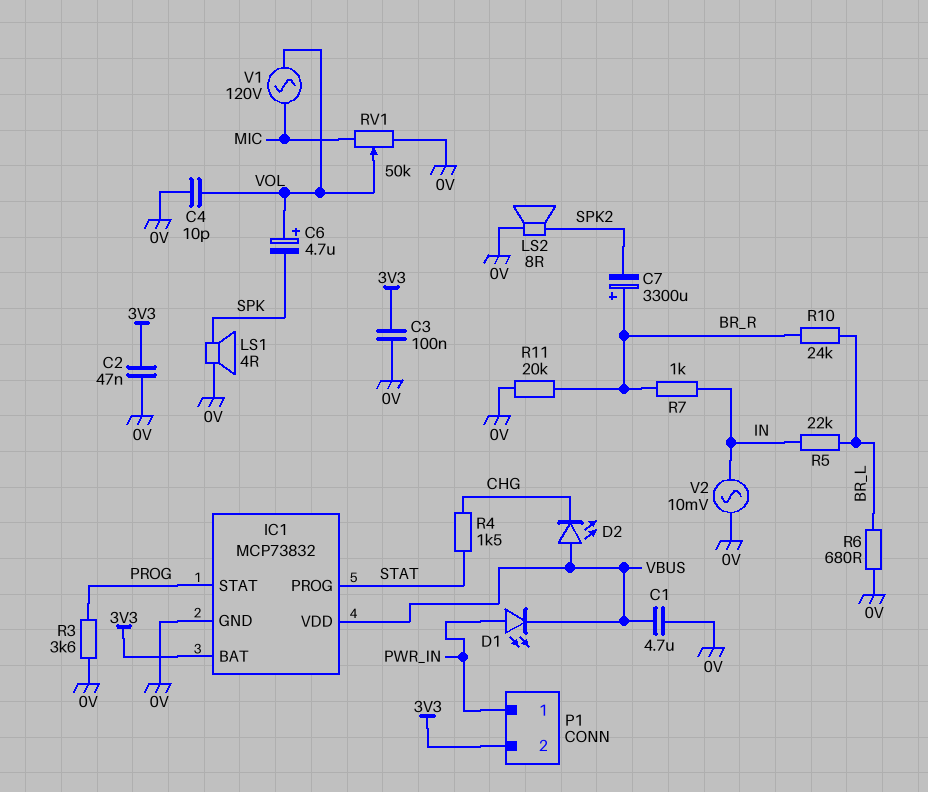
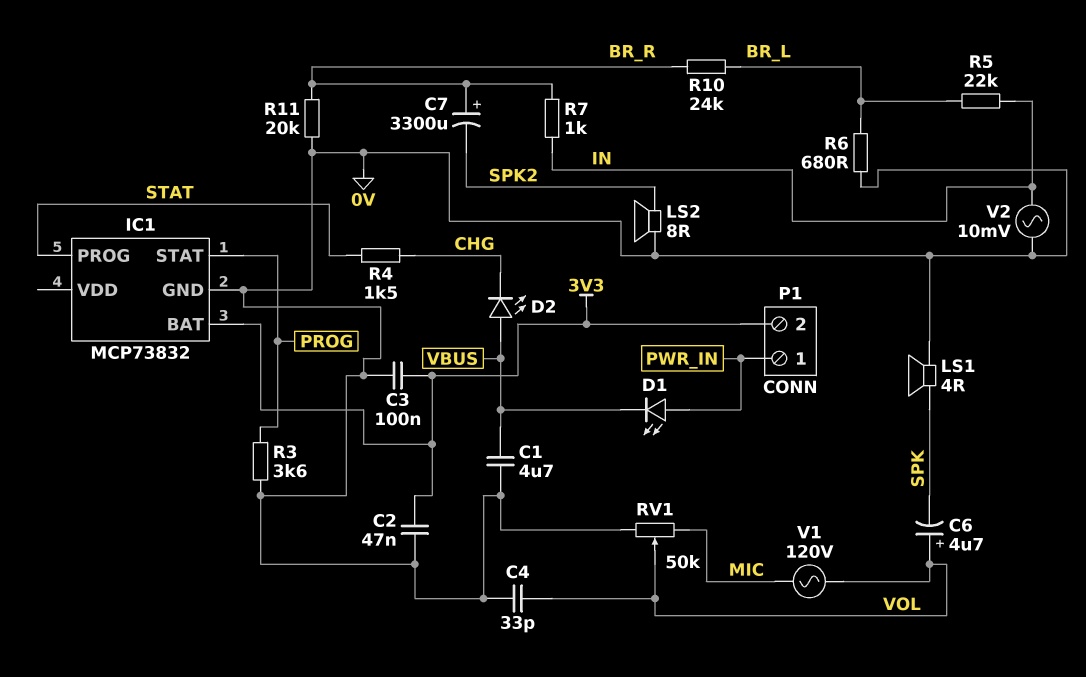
C4: 10pF (0V, VOL) -> 33pF (0V, VOL)
IC1 pin VDD: VBUS -> none

